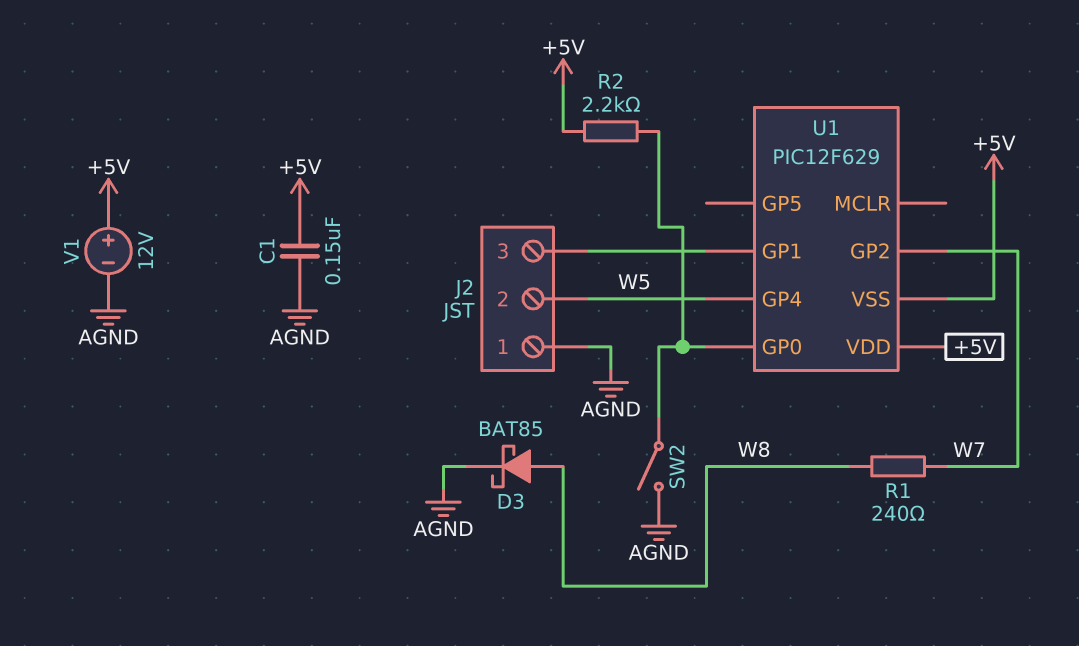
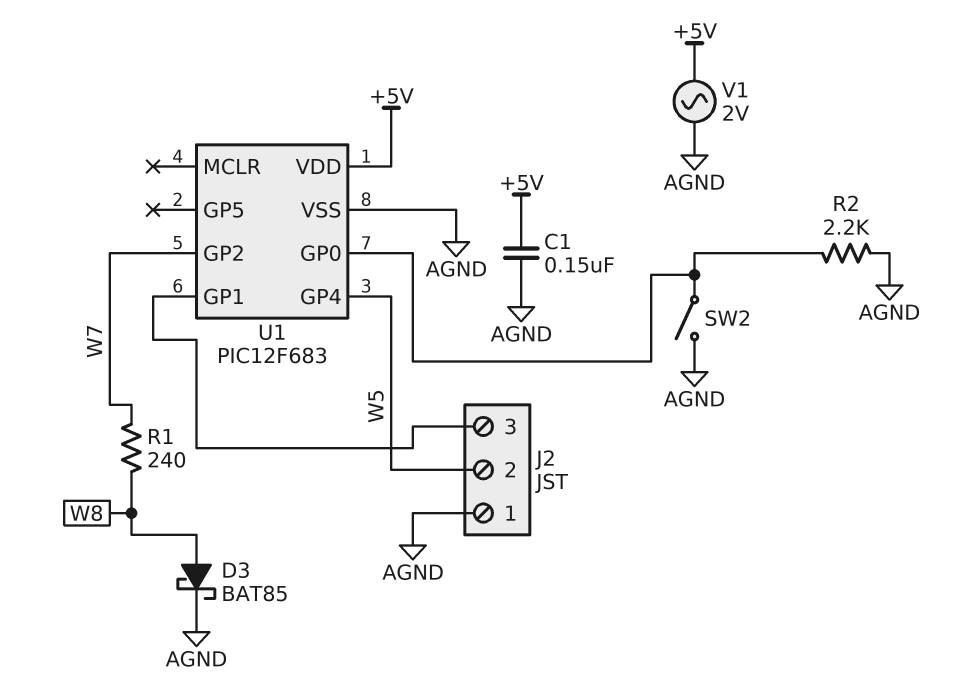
R2: 2.2k (+5V, U1/GP0) -> 2.2k (AGND, U1/GP0)
U1: PIC12F629 -> PIC12F683
U1 pin VSS: +5V -> AGND
V1: 12V (plus +5V, minus AGND) -> AC 2V (+5V, AGND)

